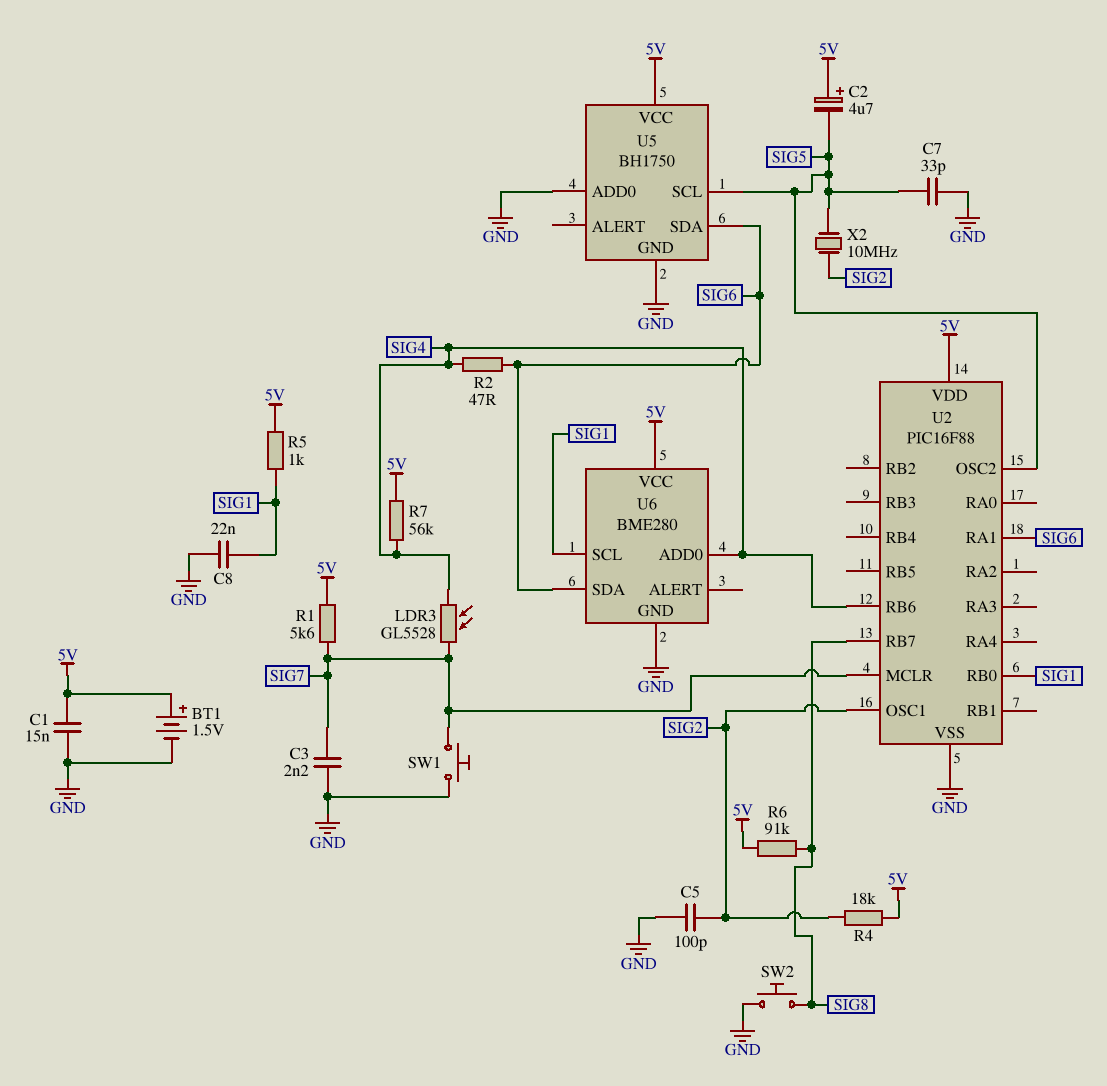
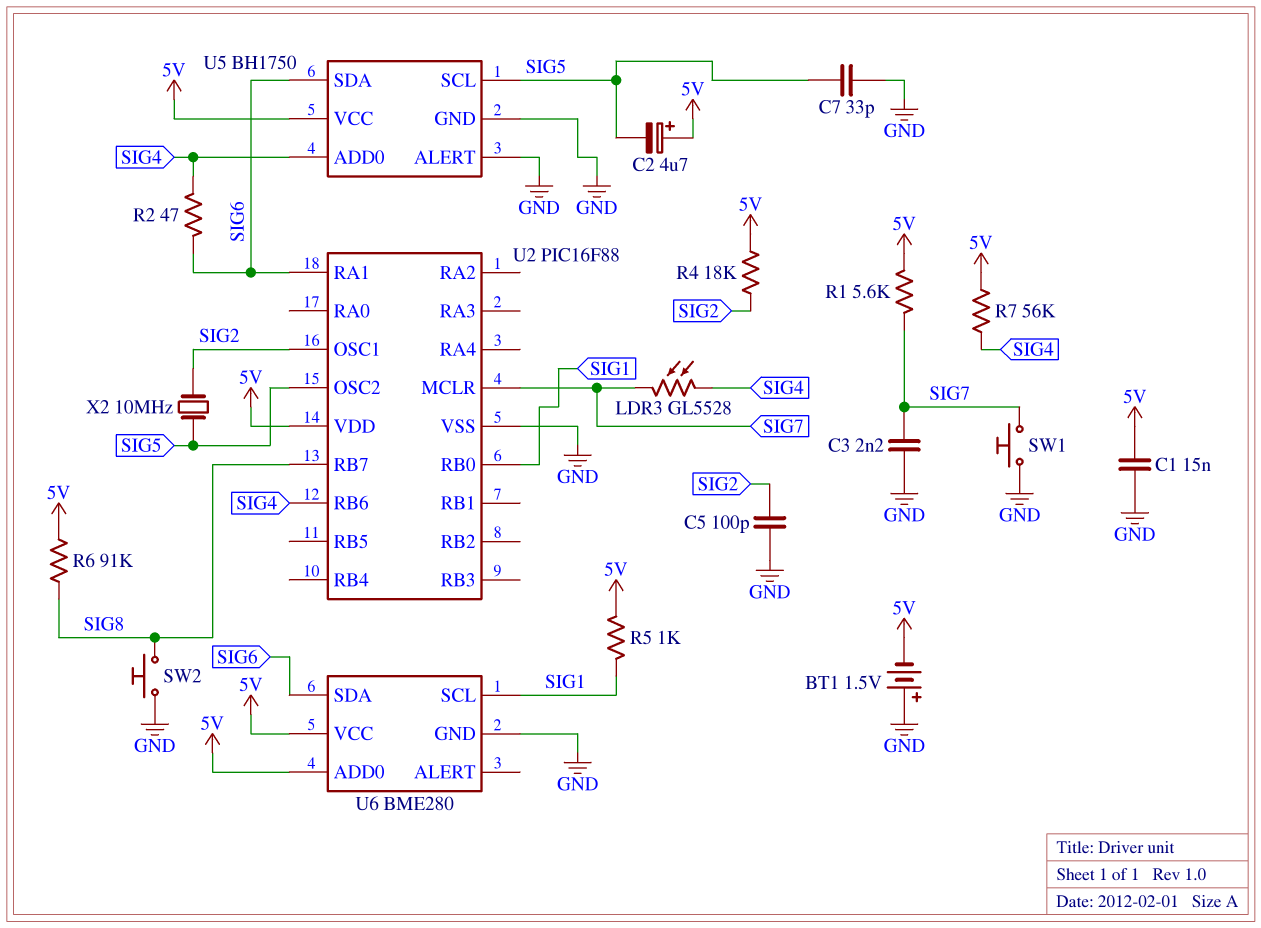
BT1: 1.5V (plus 5V, minus GND) -> 1.5V (plus GND, minus 5V)
C8: 22nF (GND, SIG1) -> none
U5 pin ADD0: GND -> SIG4
U5 pin ALERT: none -> GND
U6 pin ADD0: SIG4 -> 5V

